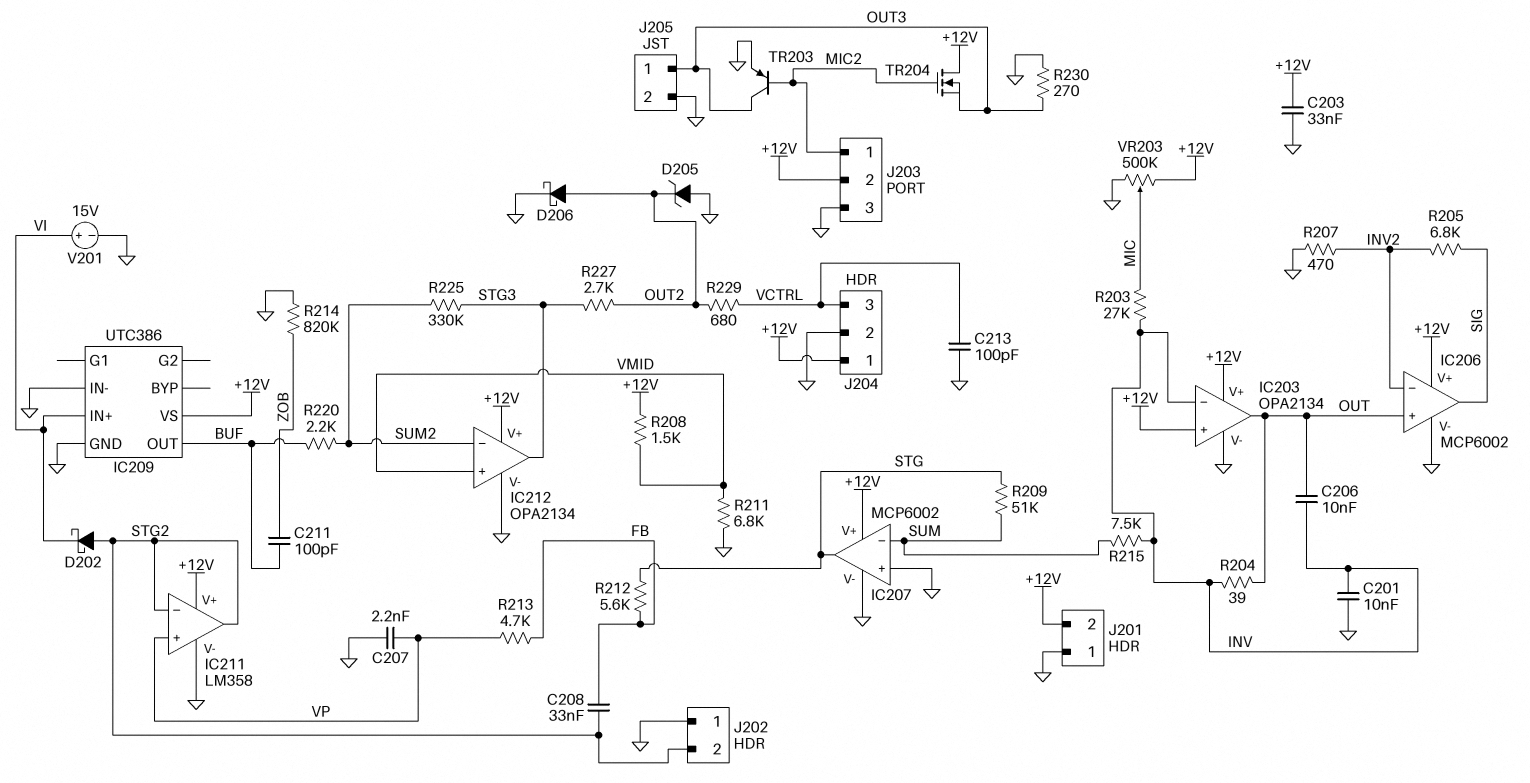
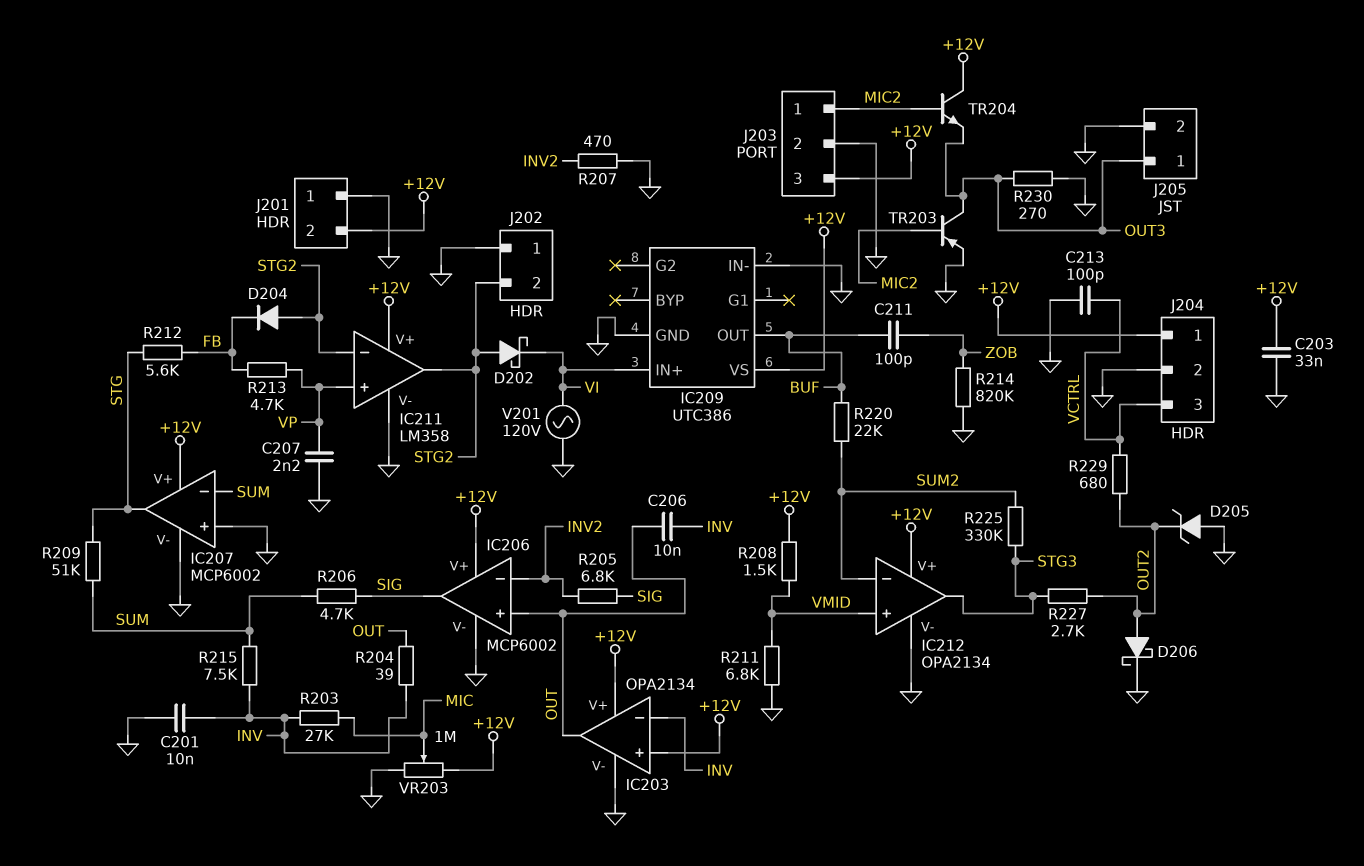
C208: 33nF (FB, STG2) -> none
D204: none -> diode (A STG2, K FB)
J203 pin 2: +12V -> GND
J203 pin 3: GND -> +12V
R206: none -> 4.7k (SIG, SUM)
R220: 2.2k (BUF, SUM2) -> 22k (BUF, SUM2)
TR204: NMOS (G MIC2, D +12V, S OUT3) -> NPN (B MIC2, C +12V, E OUT3)
V201: 15V (plus VI, minus GND) -> AC 120V (GND, VI)
VR203: 500k (+12V, GND, wiper MIC) -> 1M (+12V, GND, wiper MIC)

